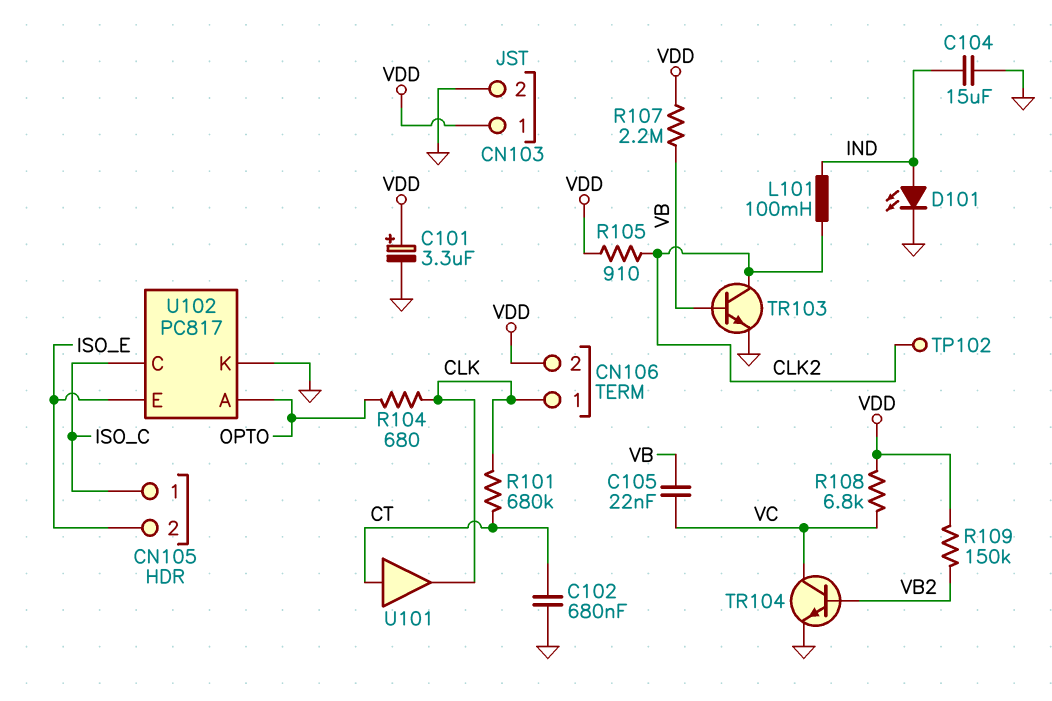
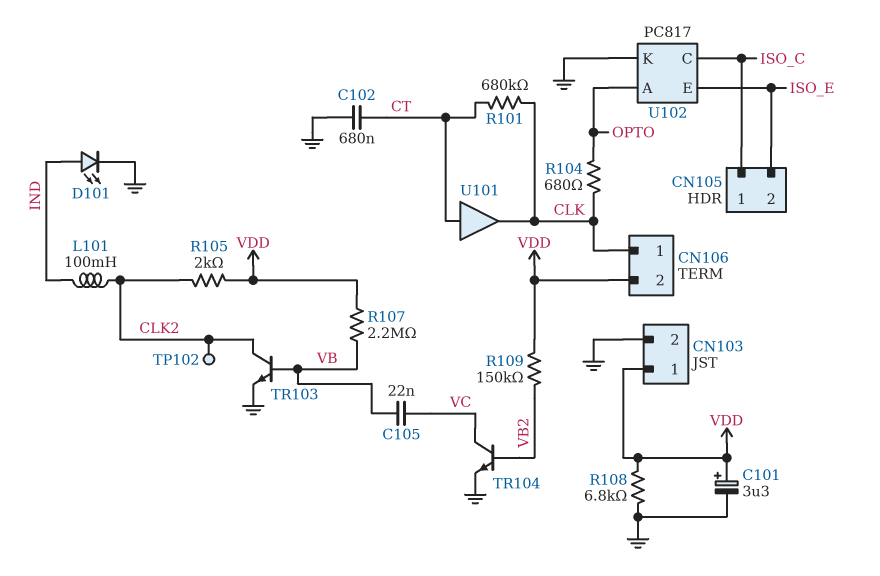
C104: 15uF (GND, IND) -> none
R105: 910 (CLK2, VDD) -> 2k (CLK2, VDD)
R108: 6.8k (VC, VDD) -> 6.8k (GND, VDD)

